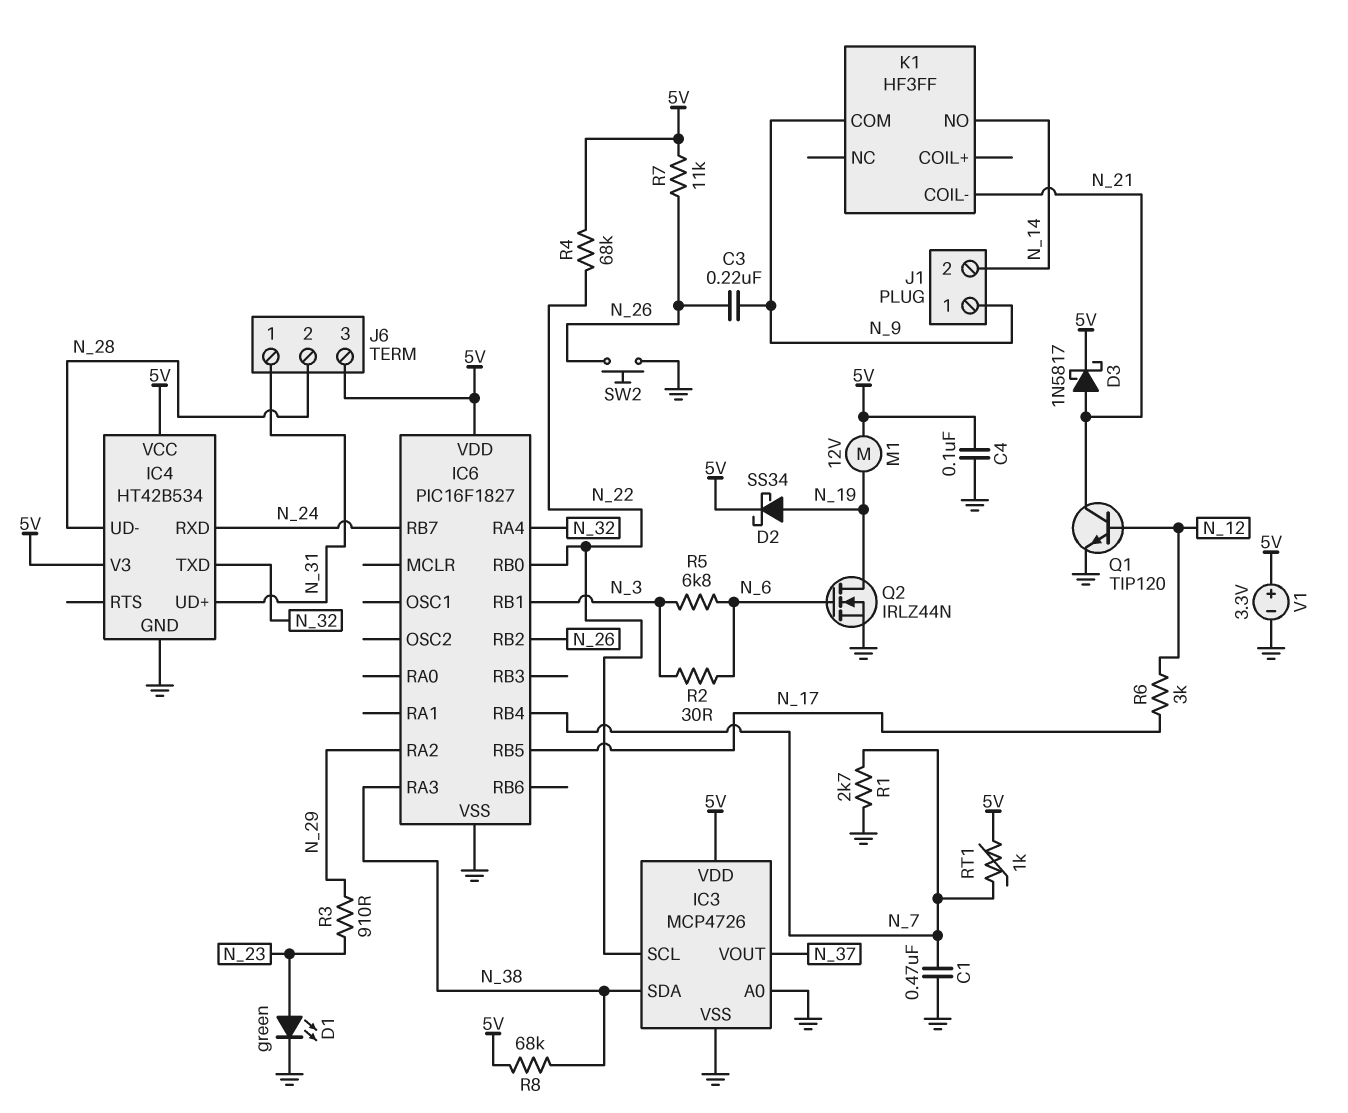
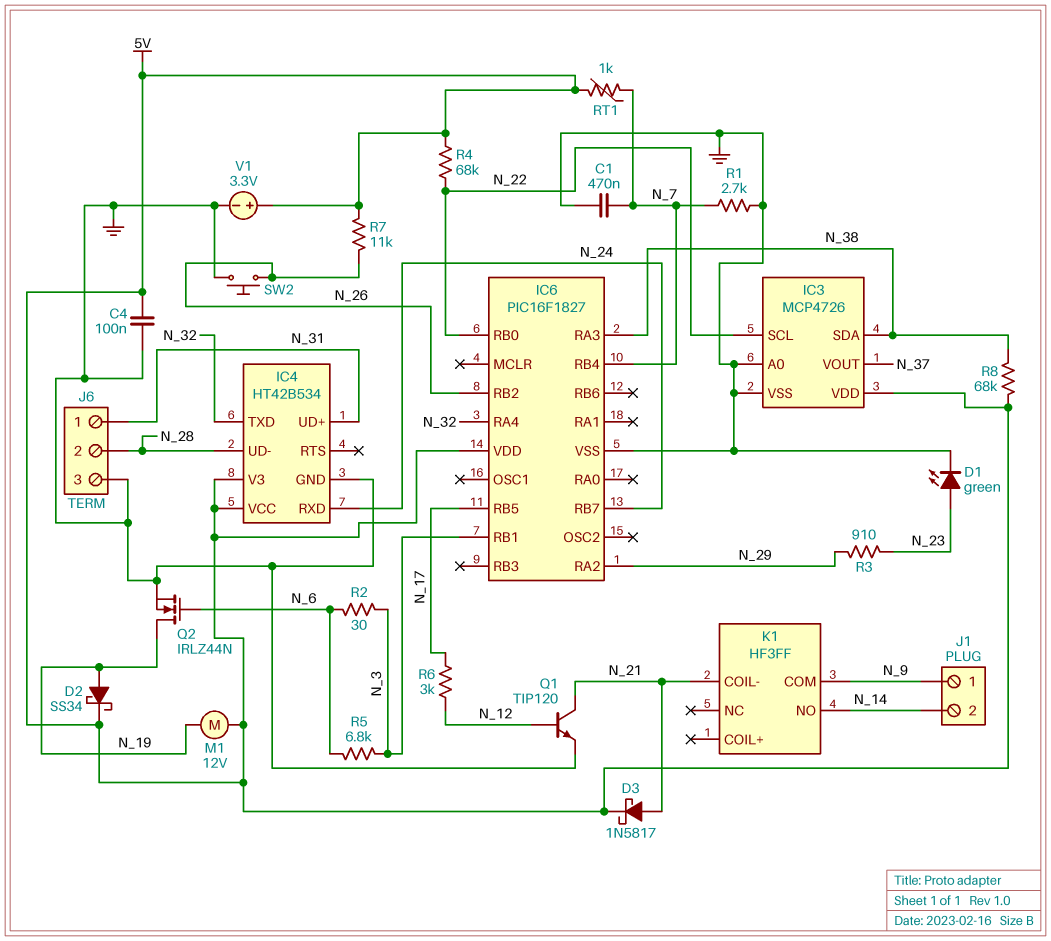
C3: 220nF (N_9, N_26) -> none
J6 pin 3: 5V -> GND

